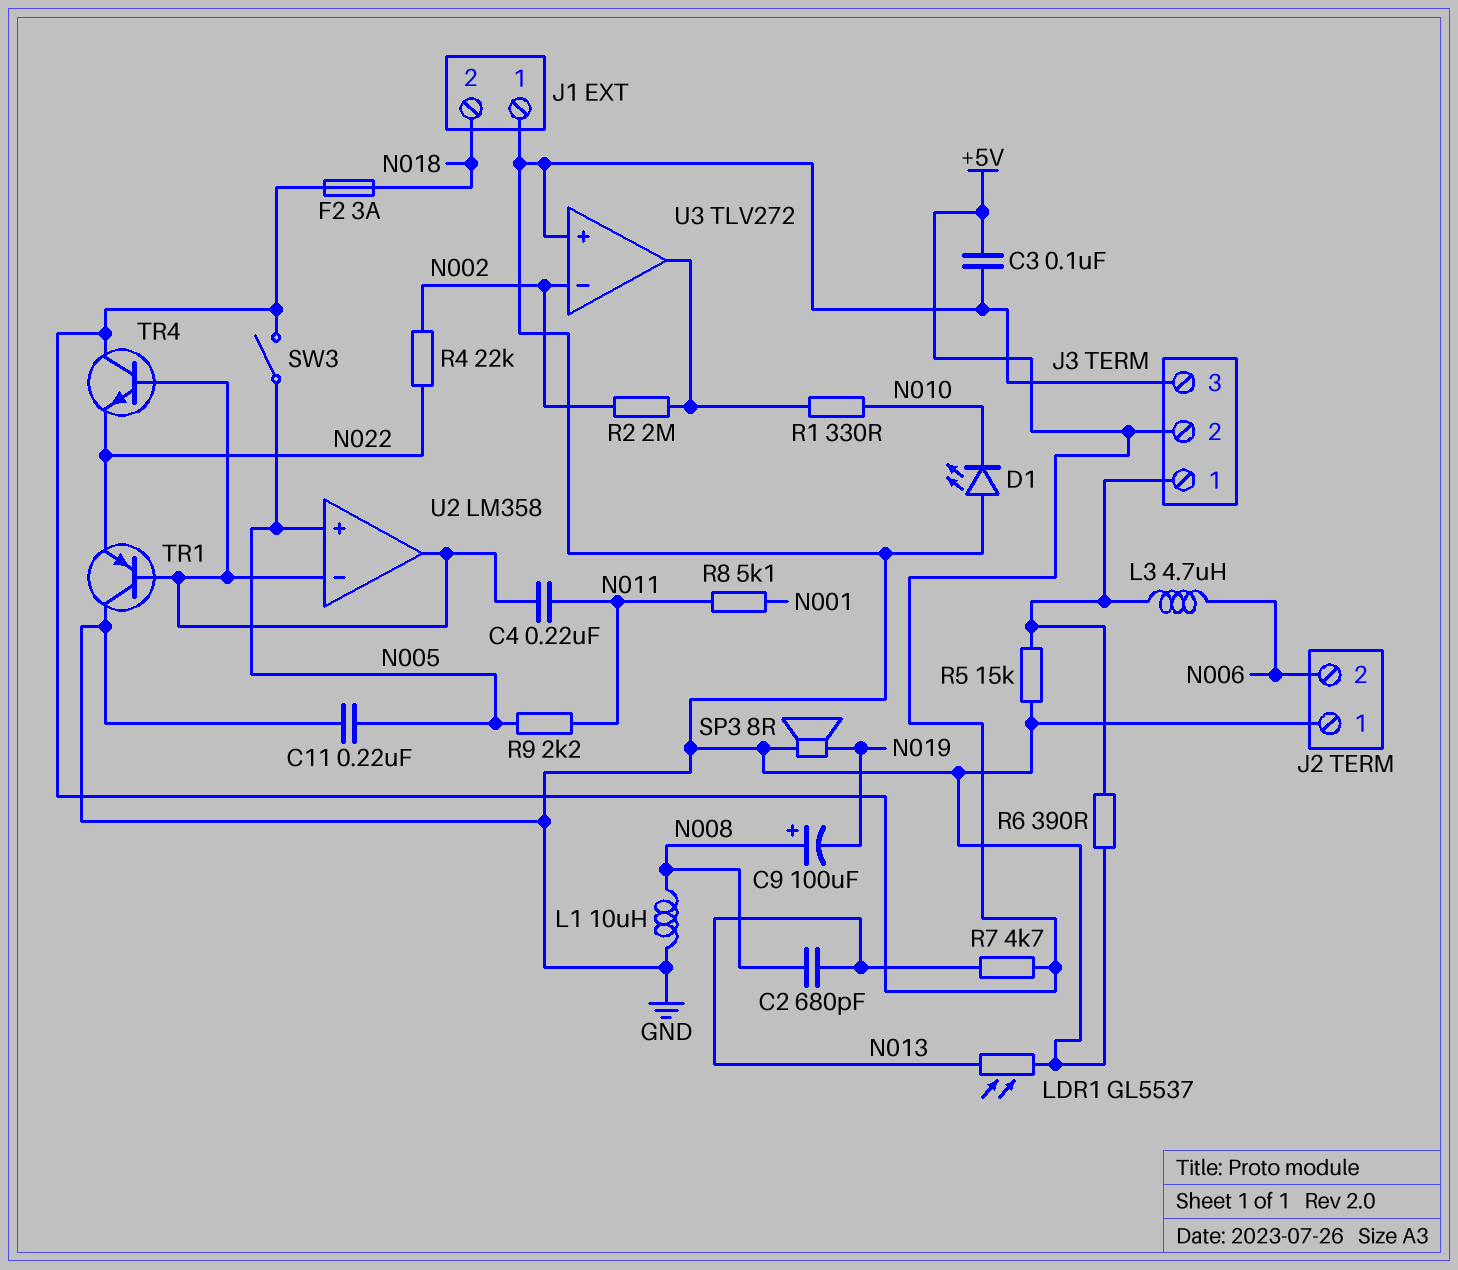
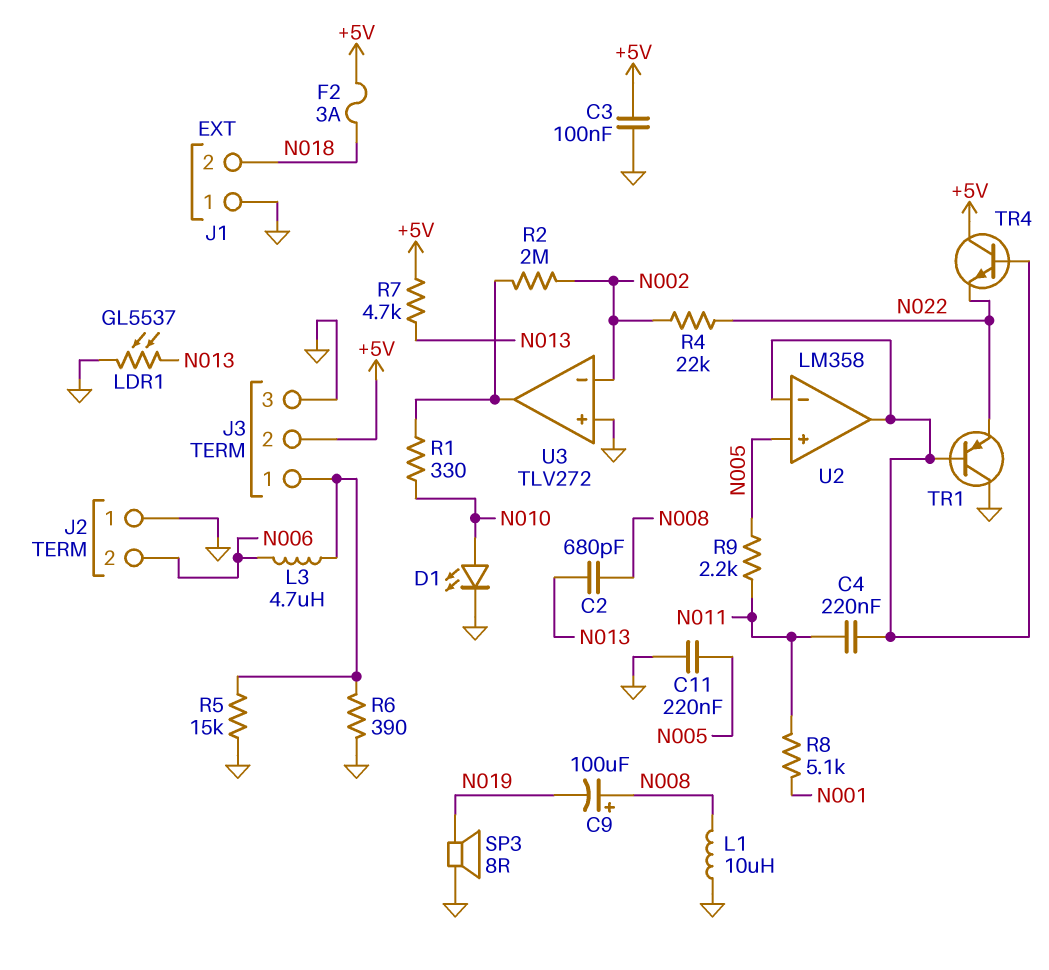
D1: LED (A GND, K N010) -> LED (A N010, K GND)
SW3: switch (+5V, N005) -> none

